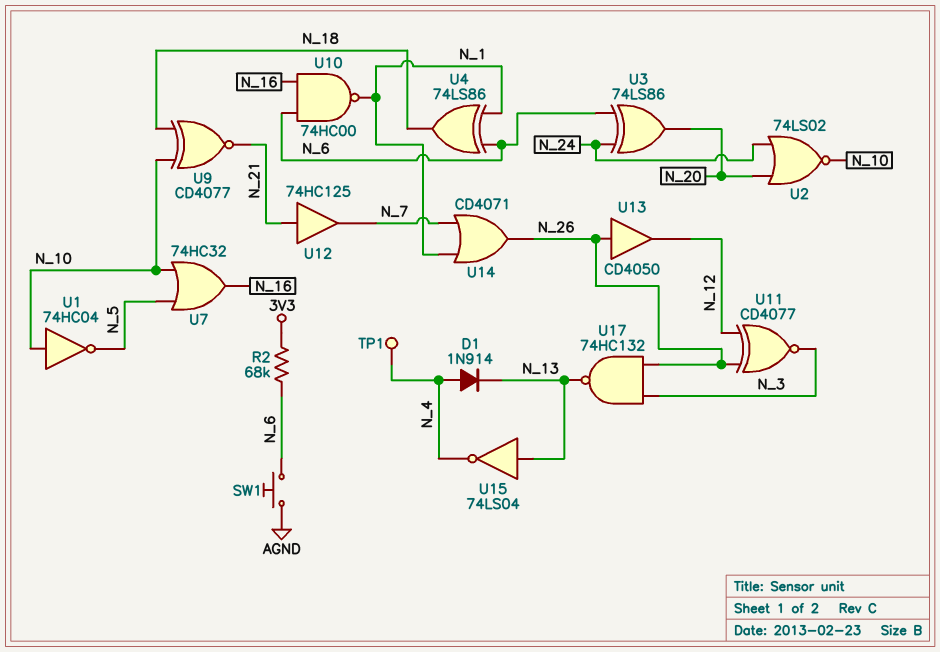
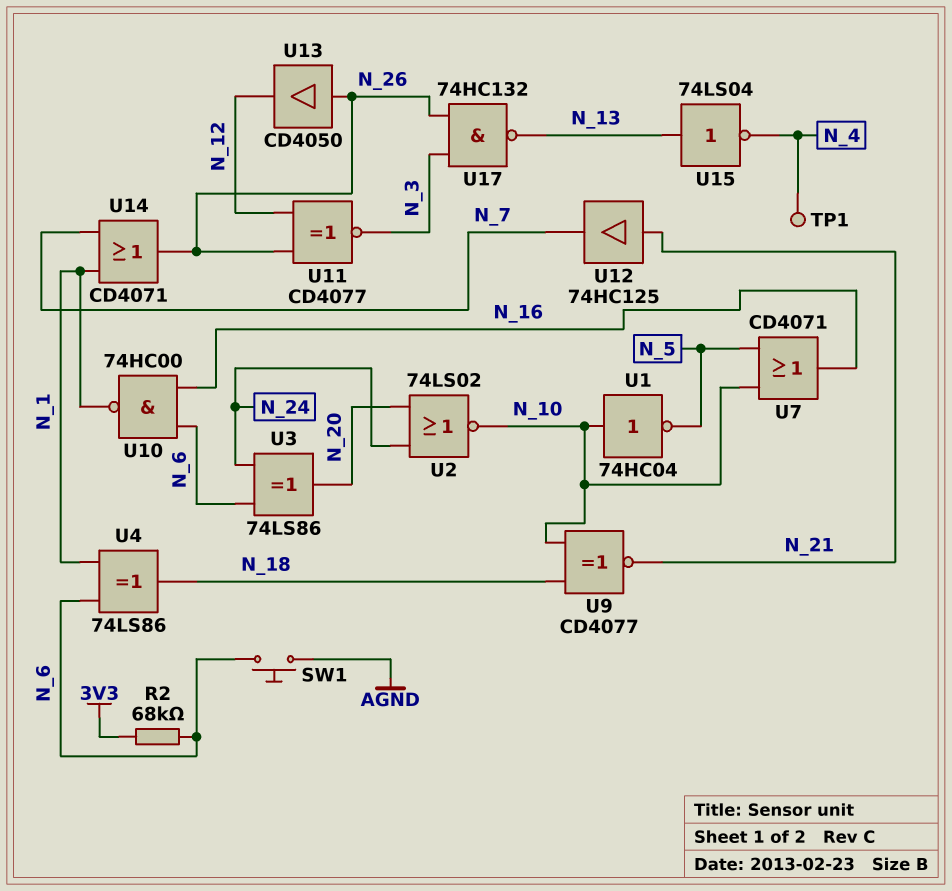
D1: diode 1N914 (A N_4, K N_13) -> none
U7: OR 74HC32 (in N_5, in N_10, out N_16) -> OR CD4071 (in N_5, in N_10, out N_16)

